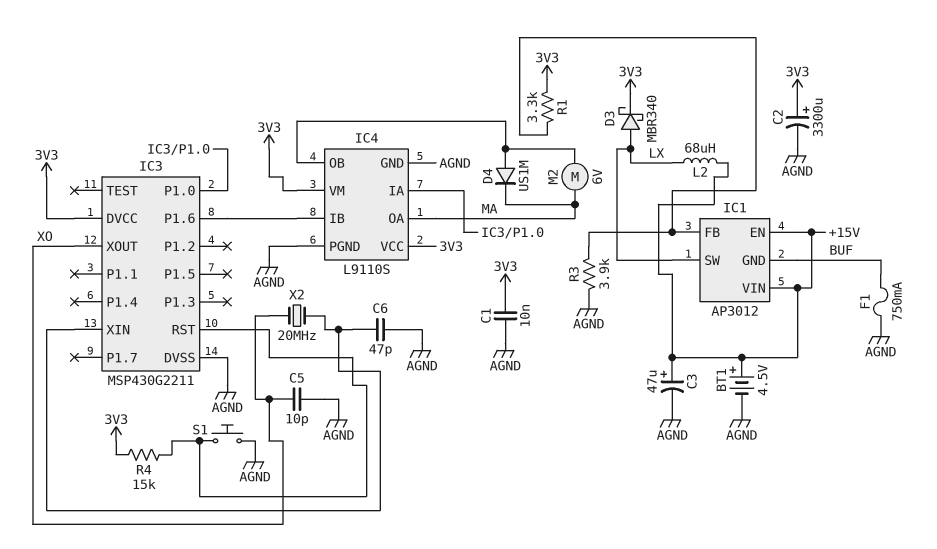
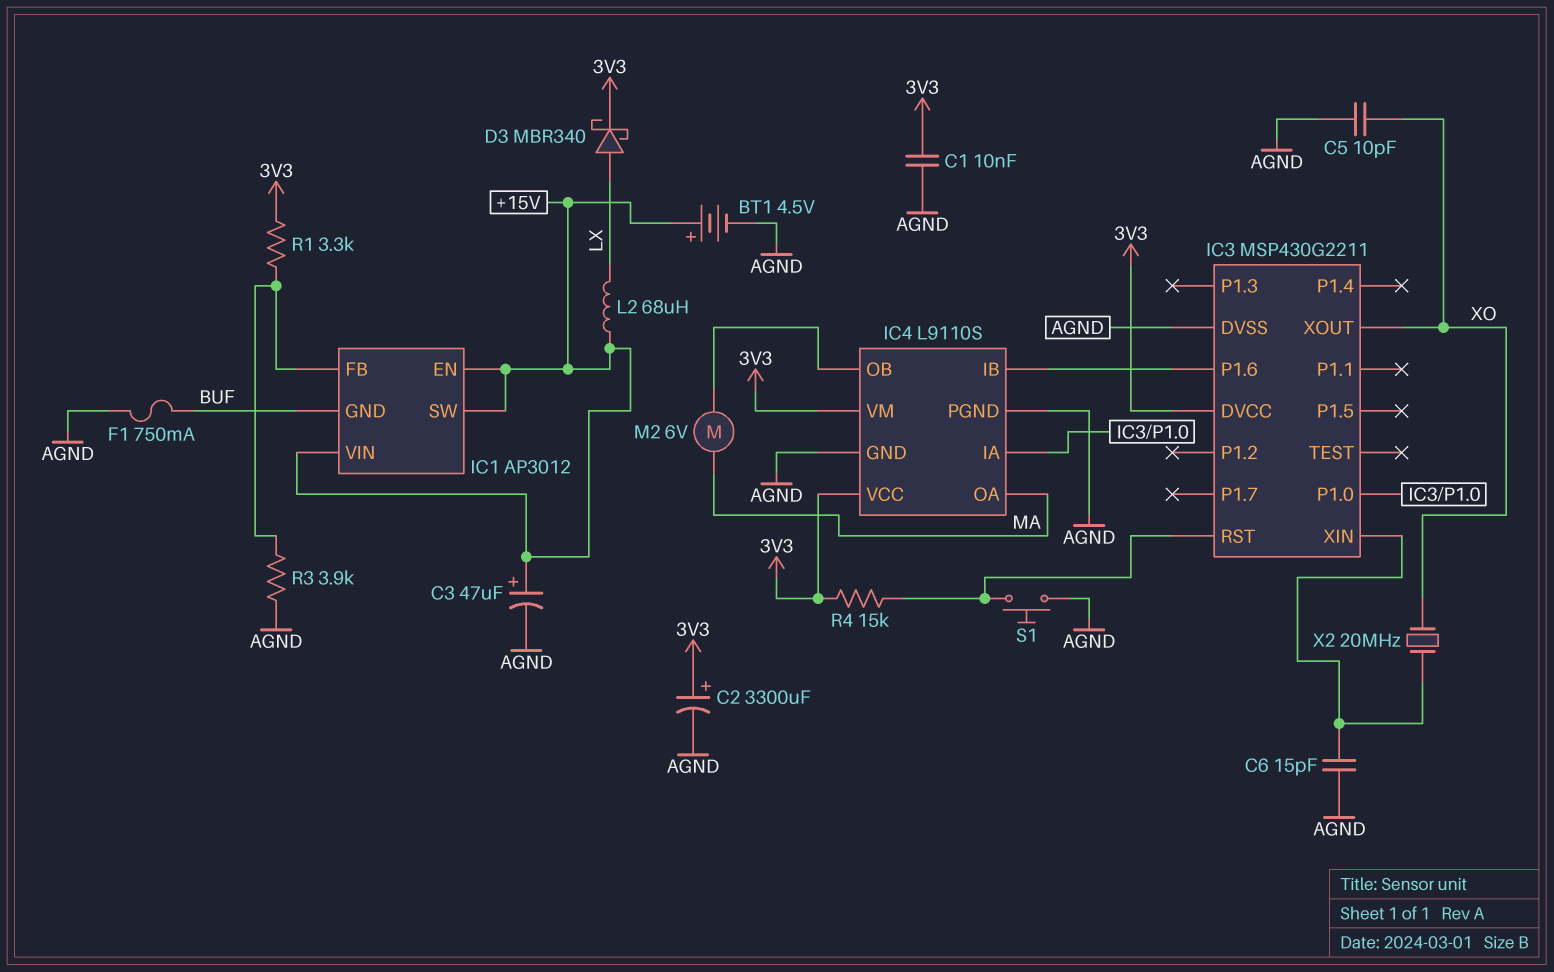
C6: 47pF (AGND, IC3/XIN) -> 15pF (AGND, IC3/XIN)
D4: diode US1M (A IC4/OB, K MA) -> none
IC1 pin SW: LX -> +15V

